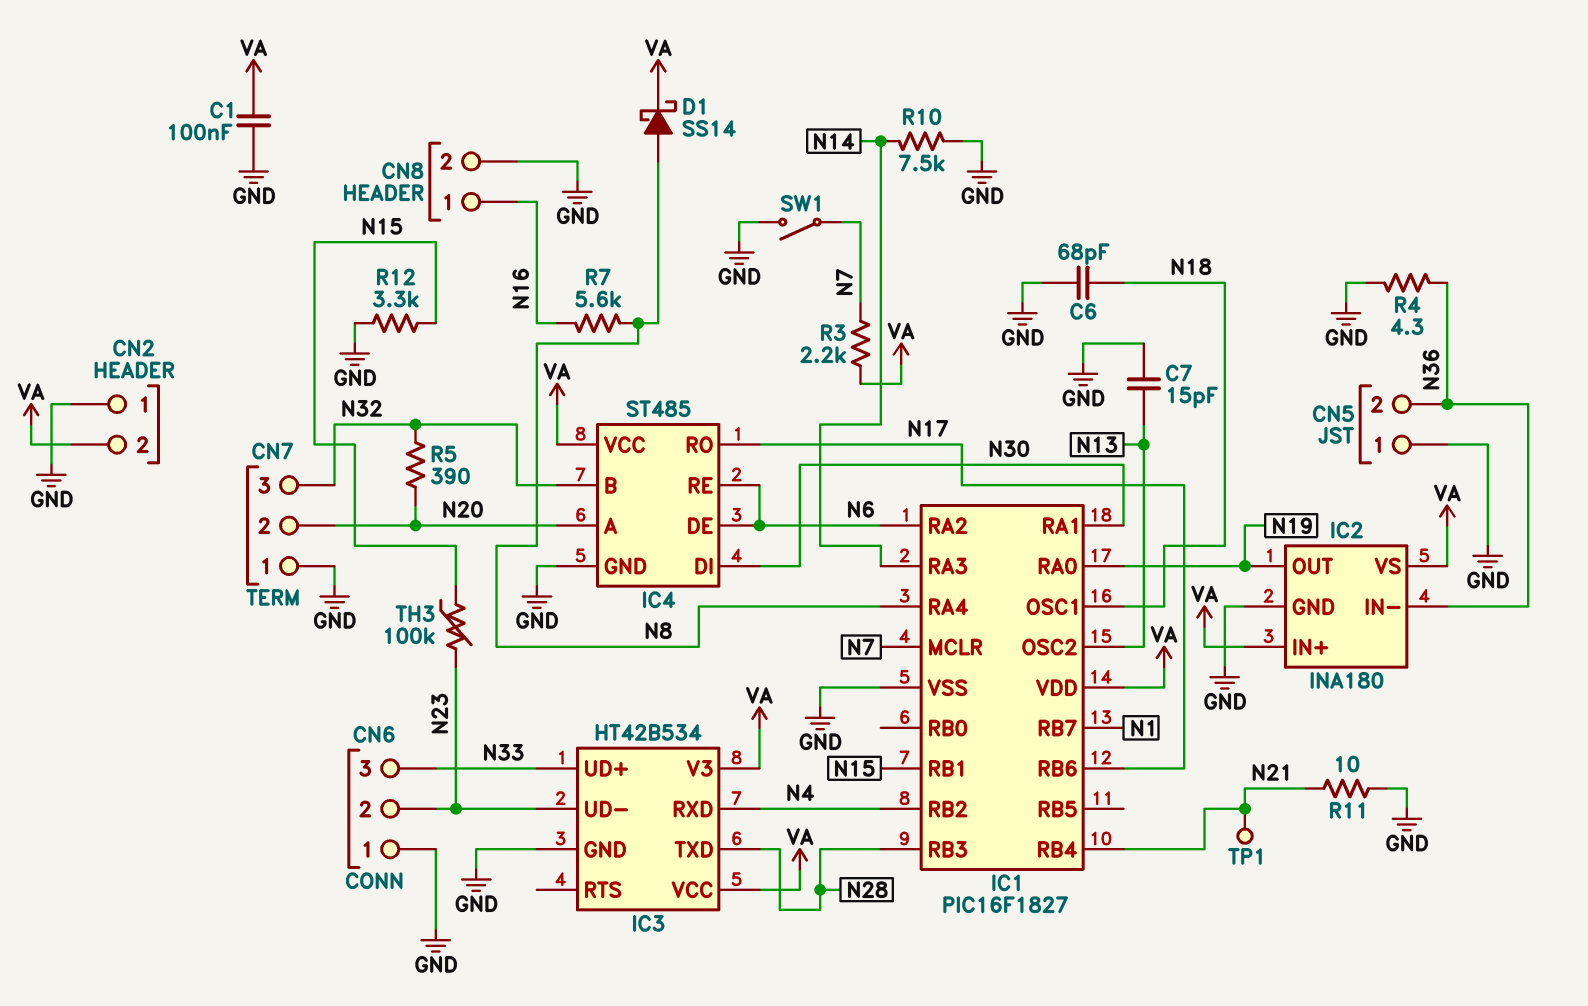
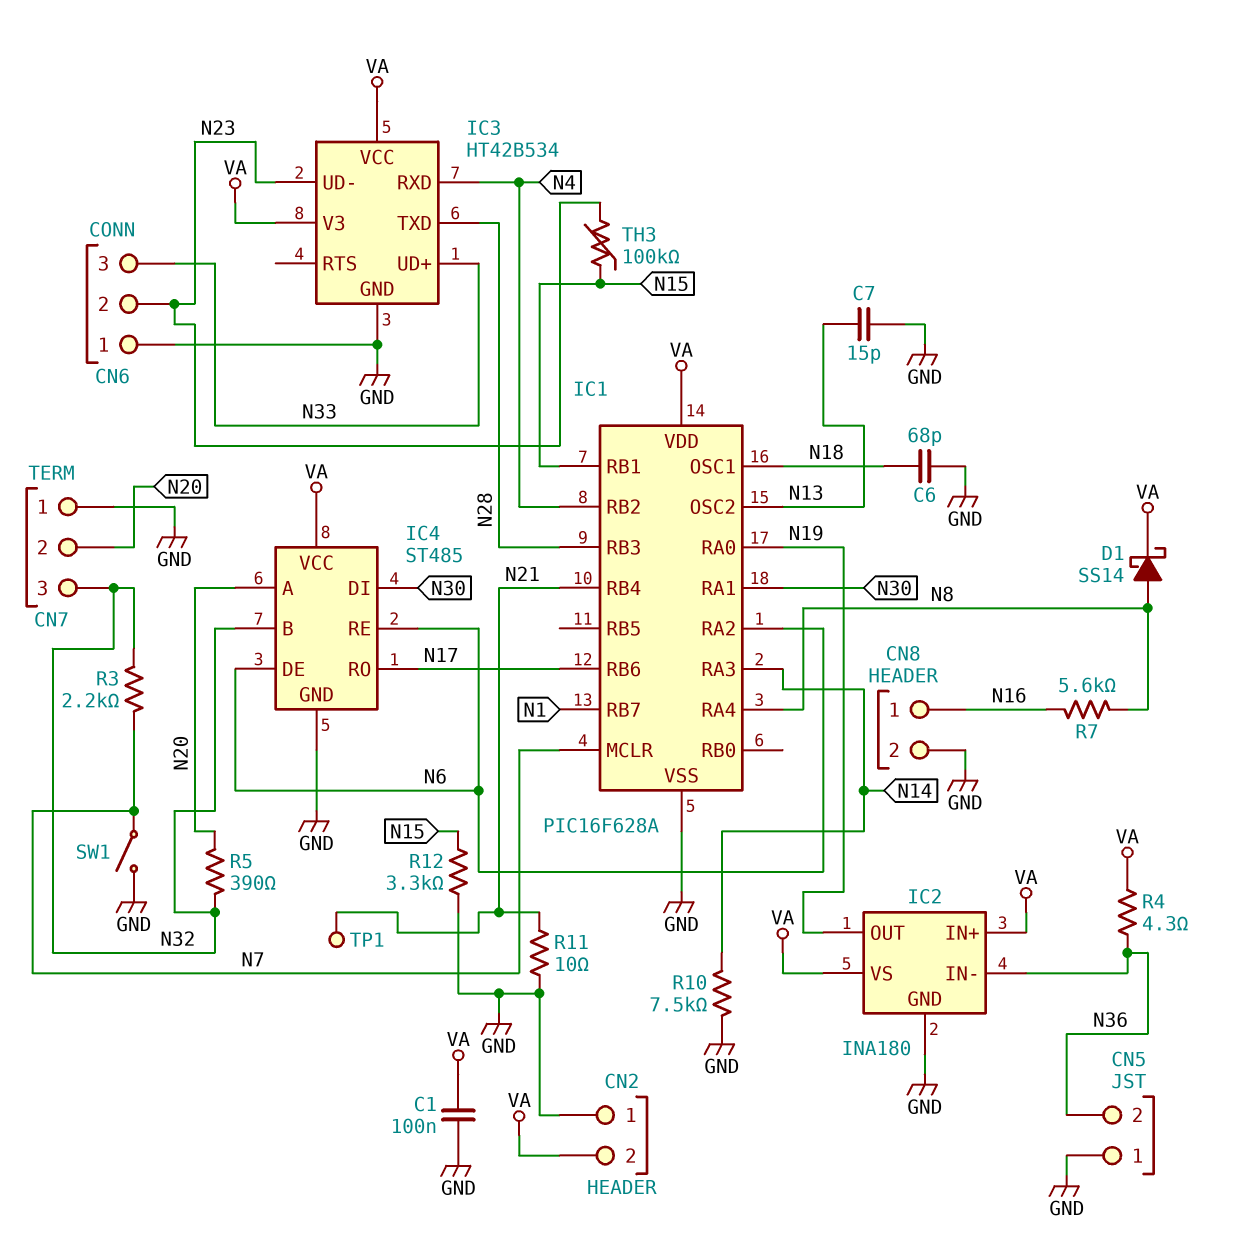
IC1: PIC16F1827 -> PIC16F628A
R3: 2.2k (N7, VA) -> 2.2k (N7, N32)
R4: 4.3 (GND, N36) -> 4.3 (N36, VA)

